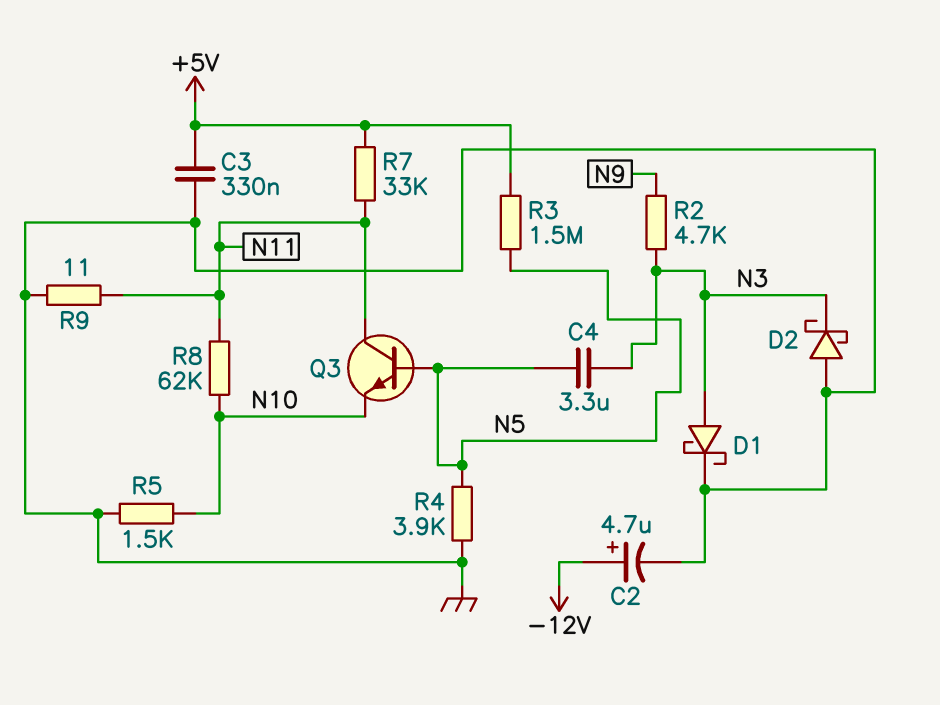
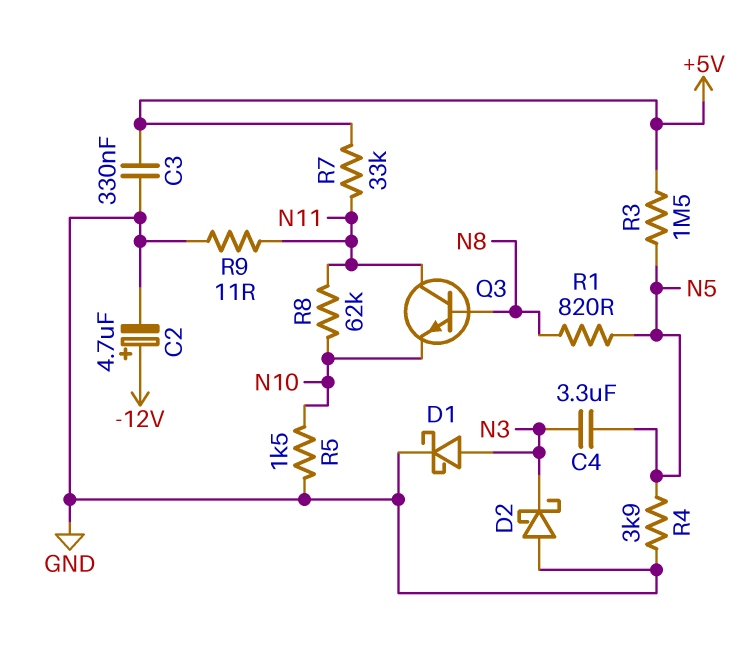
Q3: NPN (B N5, C N11, E N10) -> NPN (B N8, C N11, E N10)
R1: none -> 820 (N5, N8)
R2: 4.7k (N3, N9) -> none

